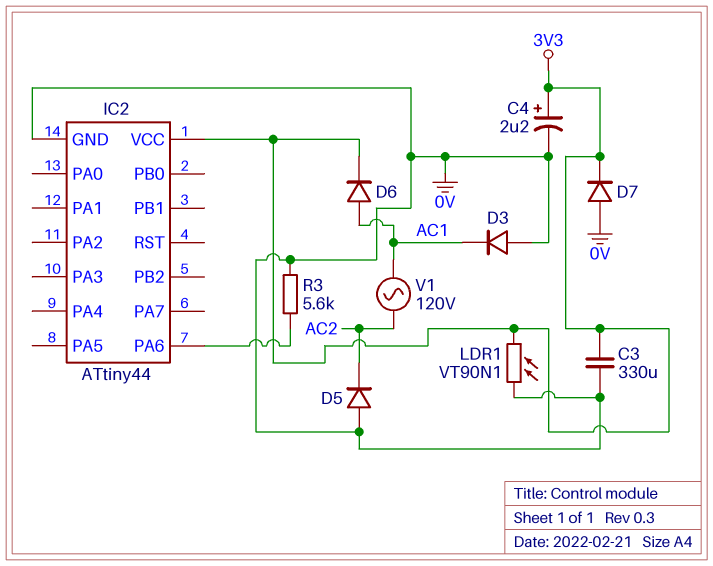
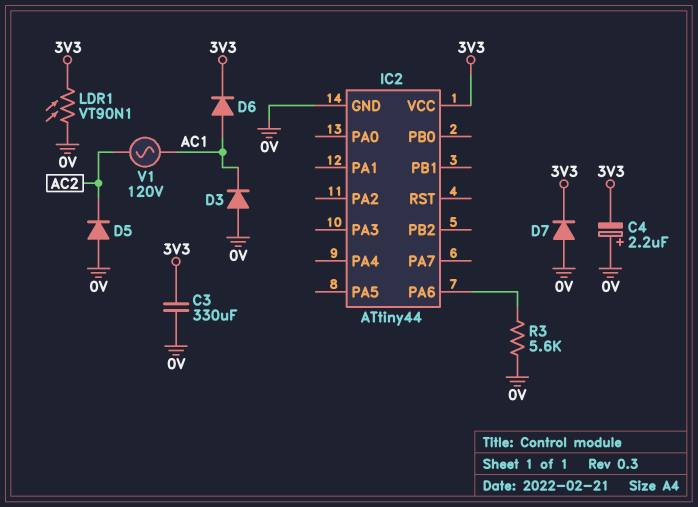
C4: 2.2uF (plus 3V3, minus 0V) -> 2.2uF (plus 0V, minus 3V3)

